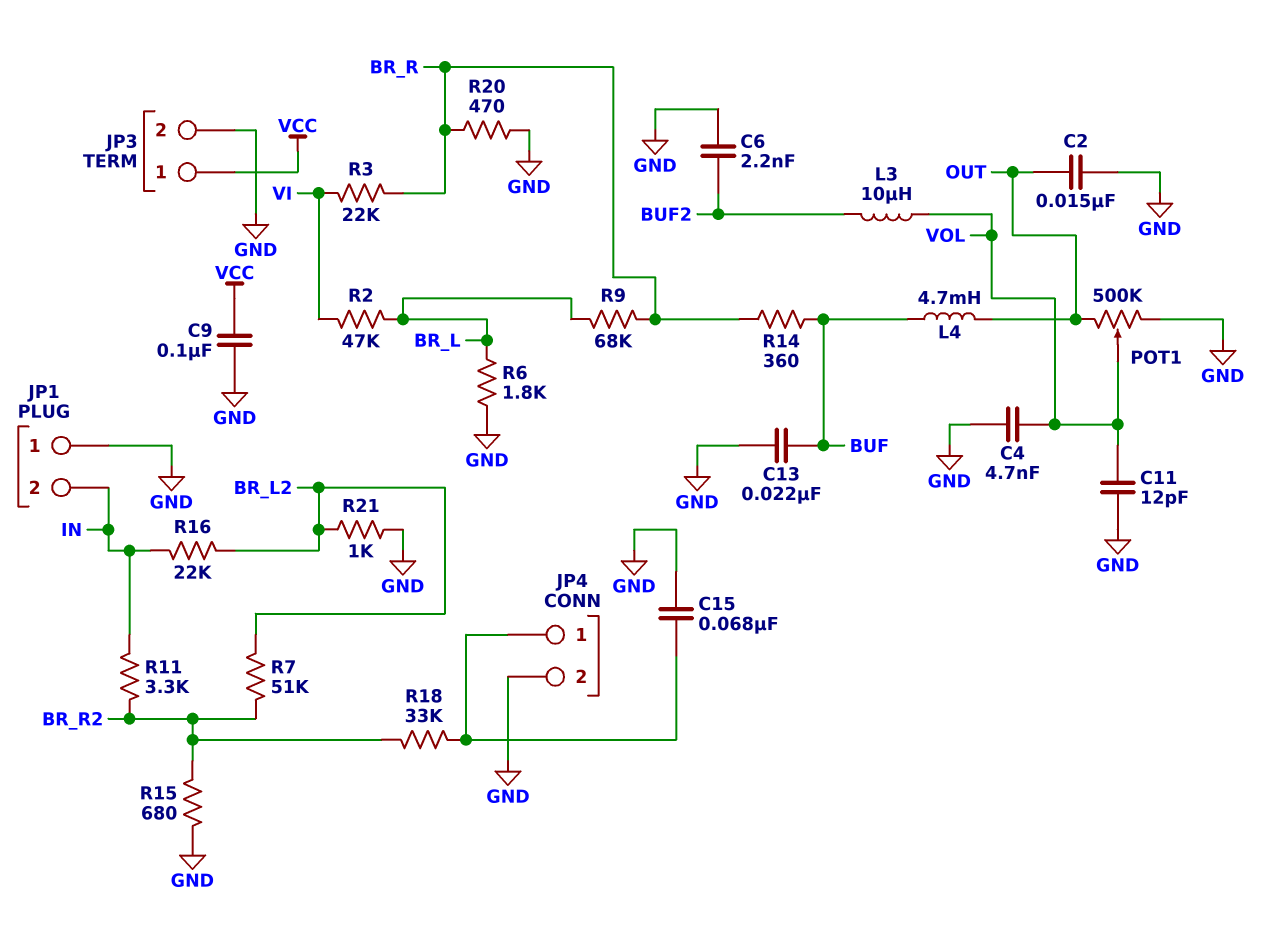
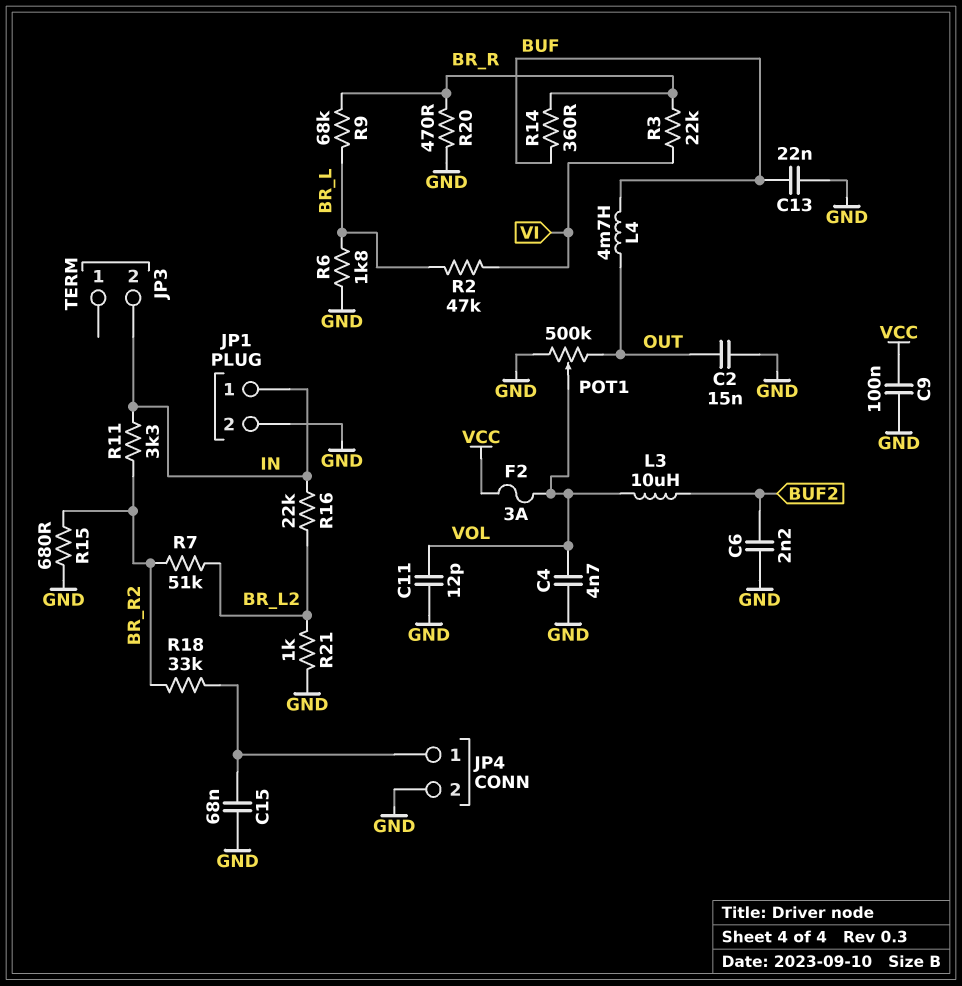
F2: none -> 3A (VCC, VOL)
JP1 pin 1: GND -> IN
JP1 pin 2: IN -> GND
JP3 pin 1: VCC -> none
JP3 pin 2: GND -> IN

